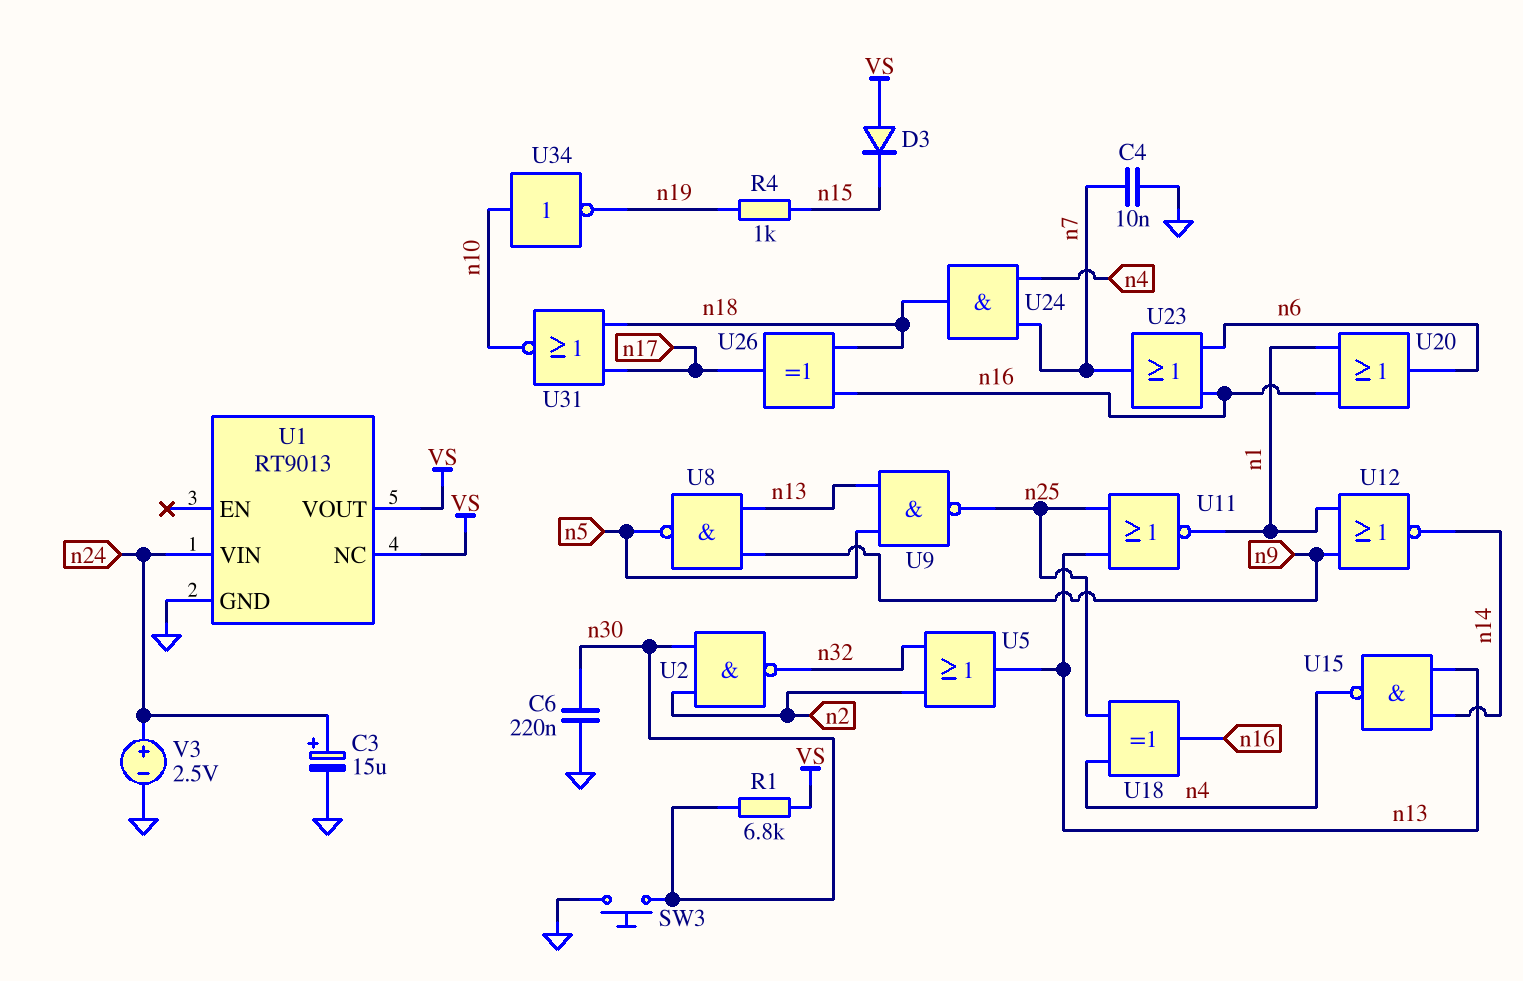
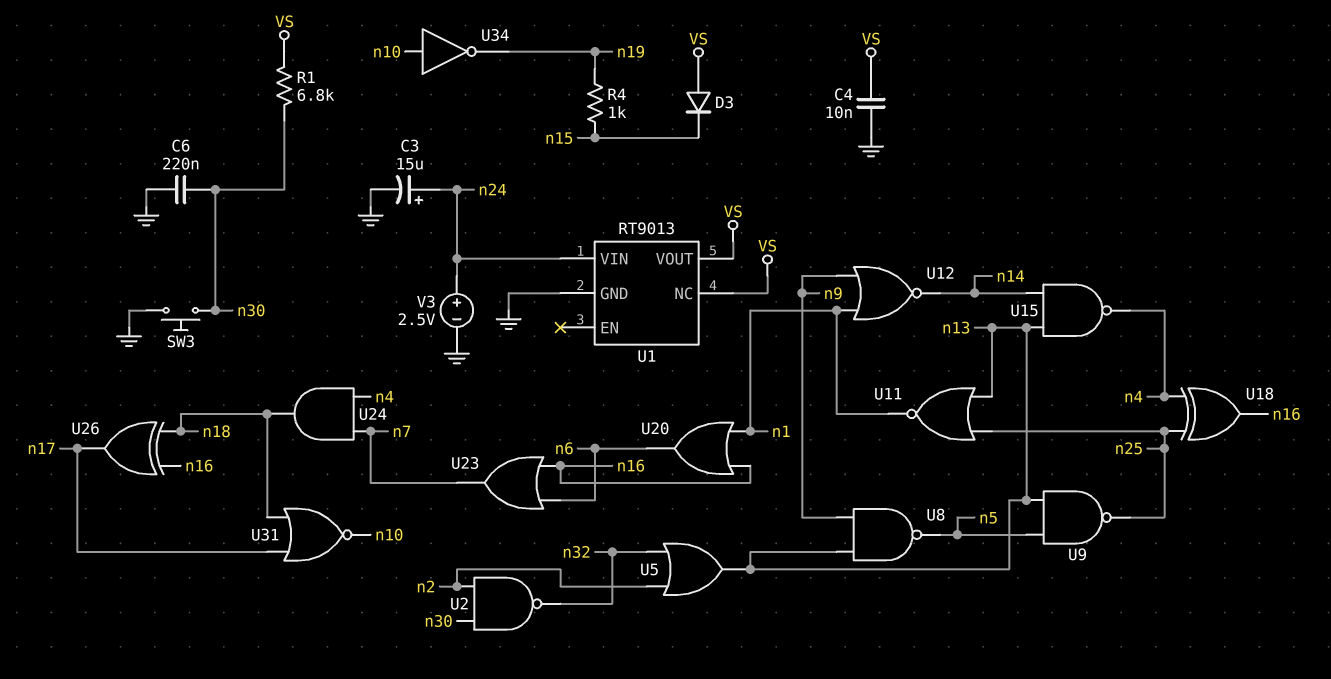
C4: 10nF (GND, n7) -> 10nF (GND, VS)

